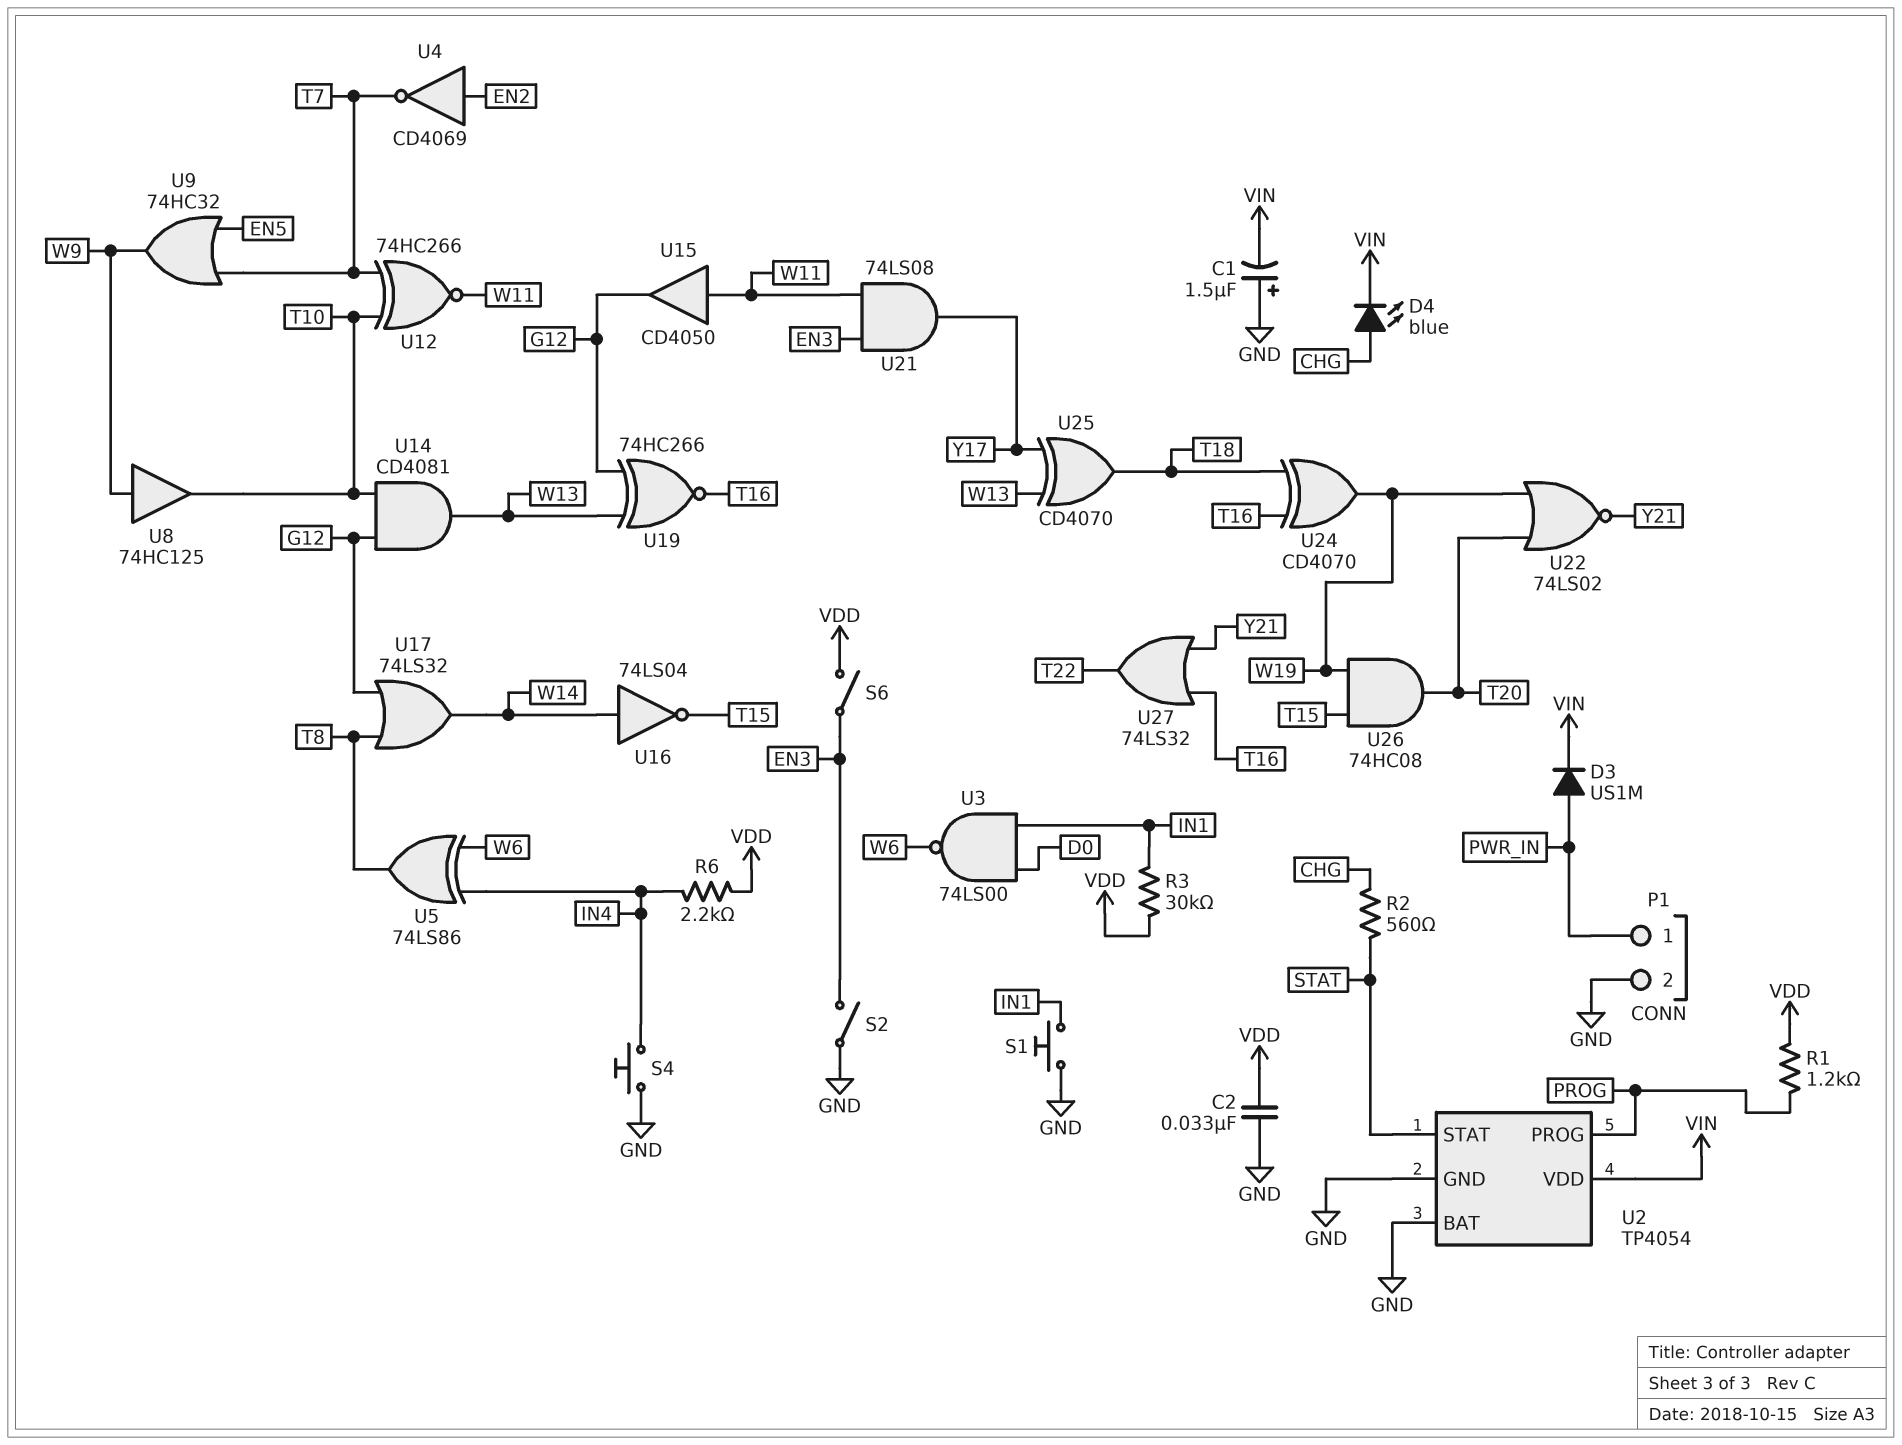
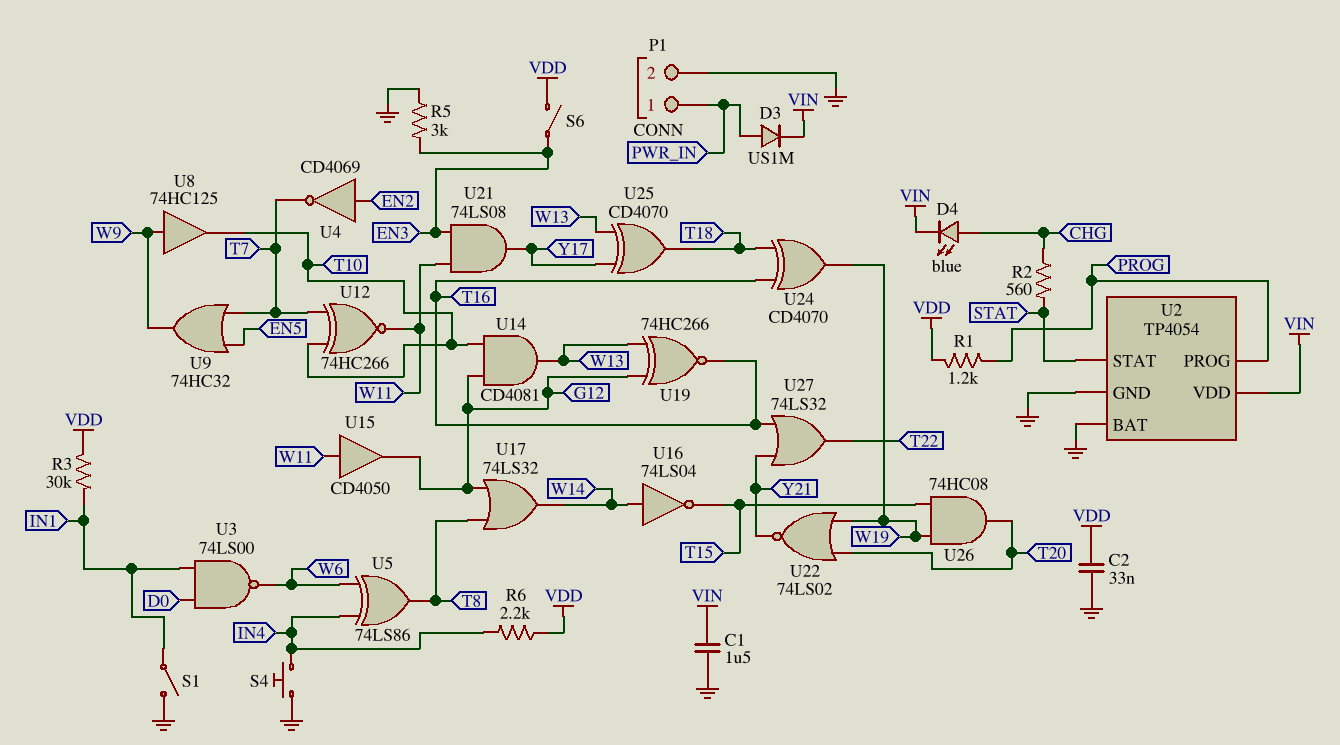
C1: 1.5uF (plus GND, minus VIN) -> 1.5uF (GND, VIN)
R5: none -> 3k (EN3, GND)
S1: button (GND, IN1) -> switch (GND, IN1)
S2: switch (EN3, GND) -> none

